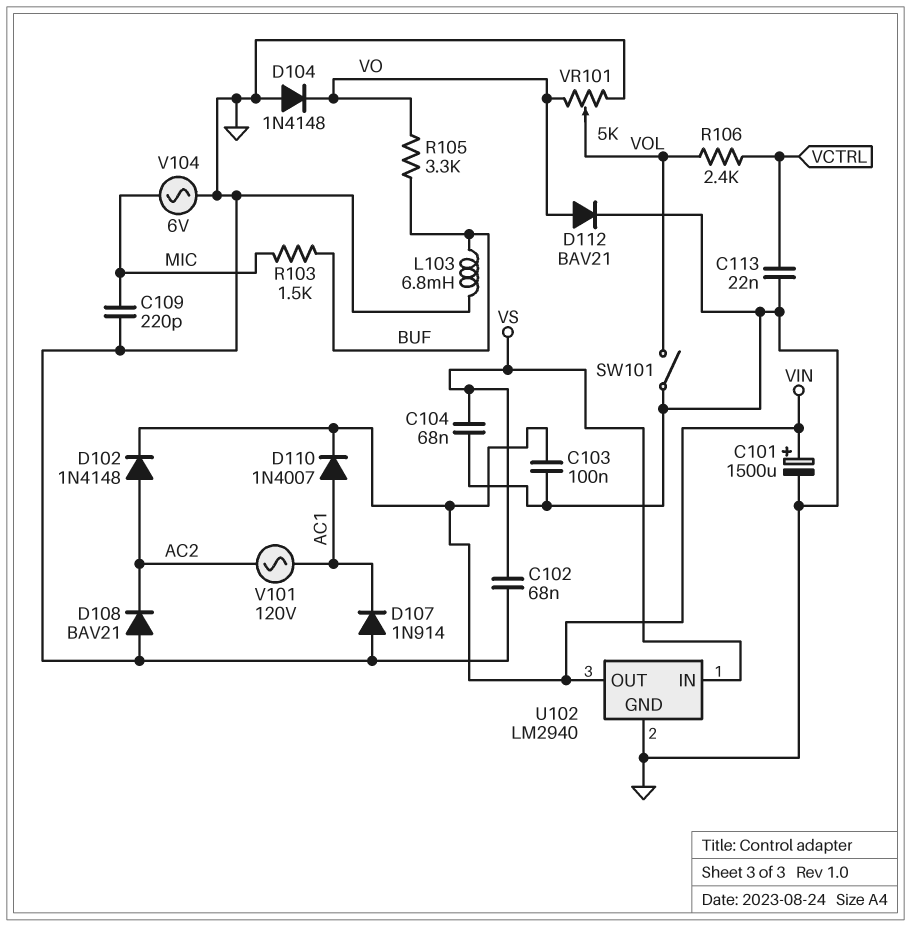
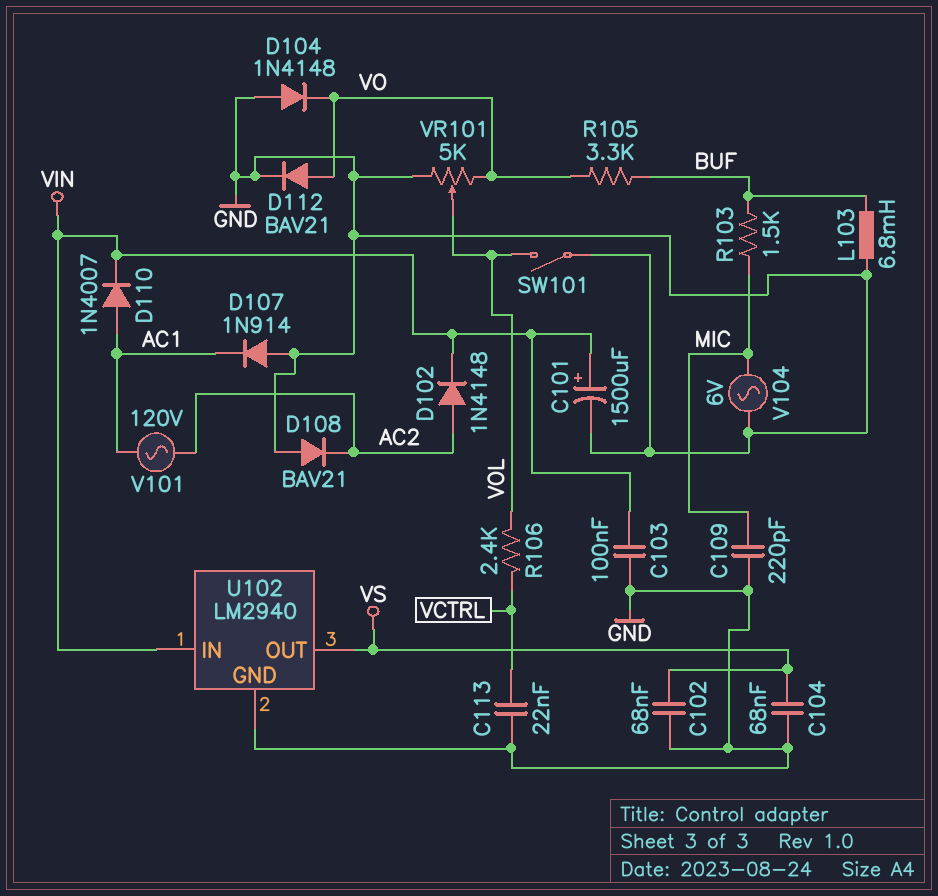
U102 pin IN: VS -> VIN
U102 pin OUT: VIN -> VS

